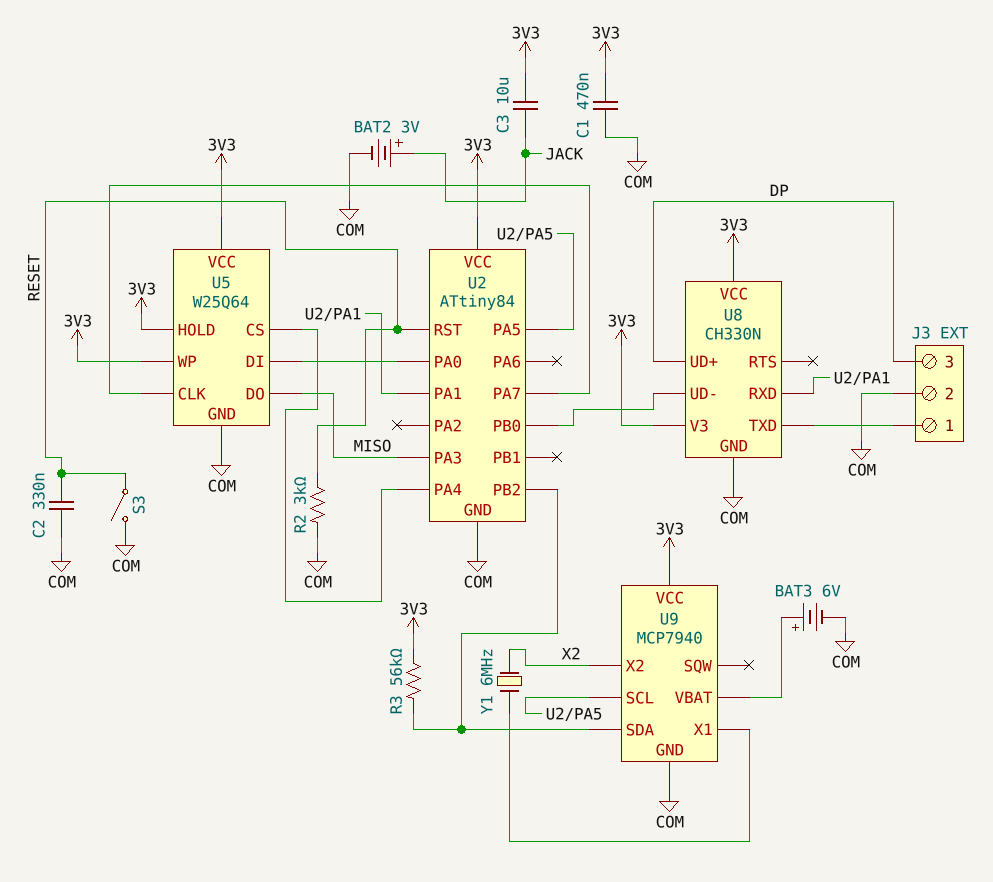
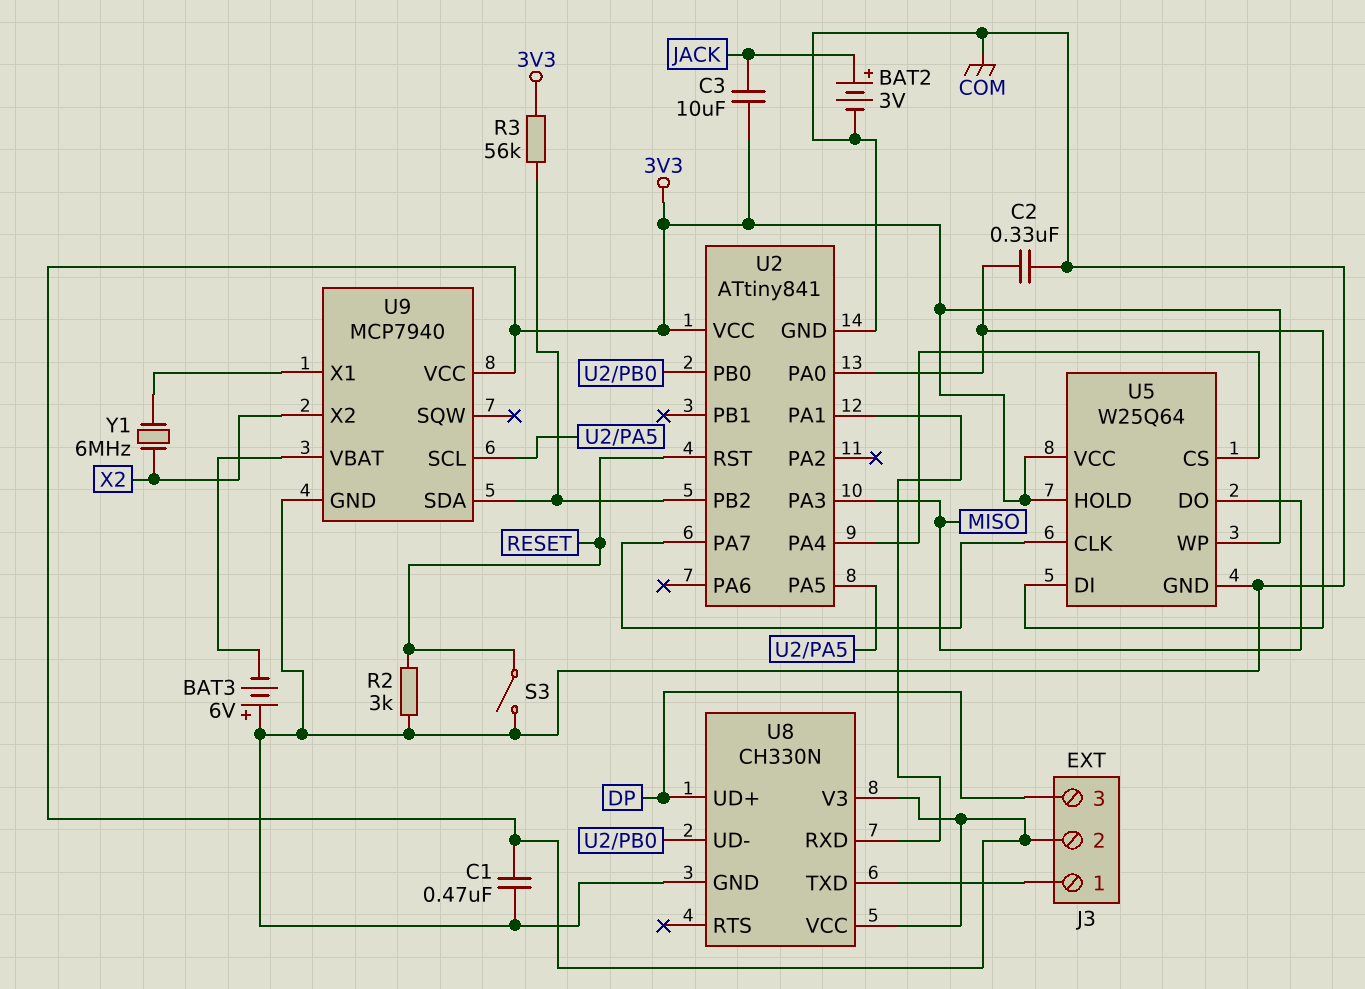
BAT3: 6V (plus U9/VBAT, minus COM) -> 6V (plus COM, minus U9/VBAT)
C2: 330nF (COM, RESET) -> 330nF (COM, U2/PA0)
J3 pin 2: COM -> 3V3
U2: ATtiny84 -> ATtiny841

